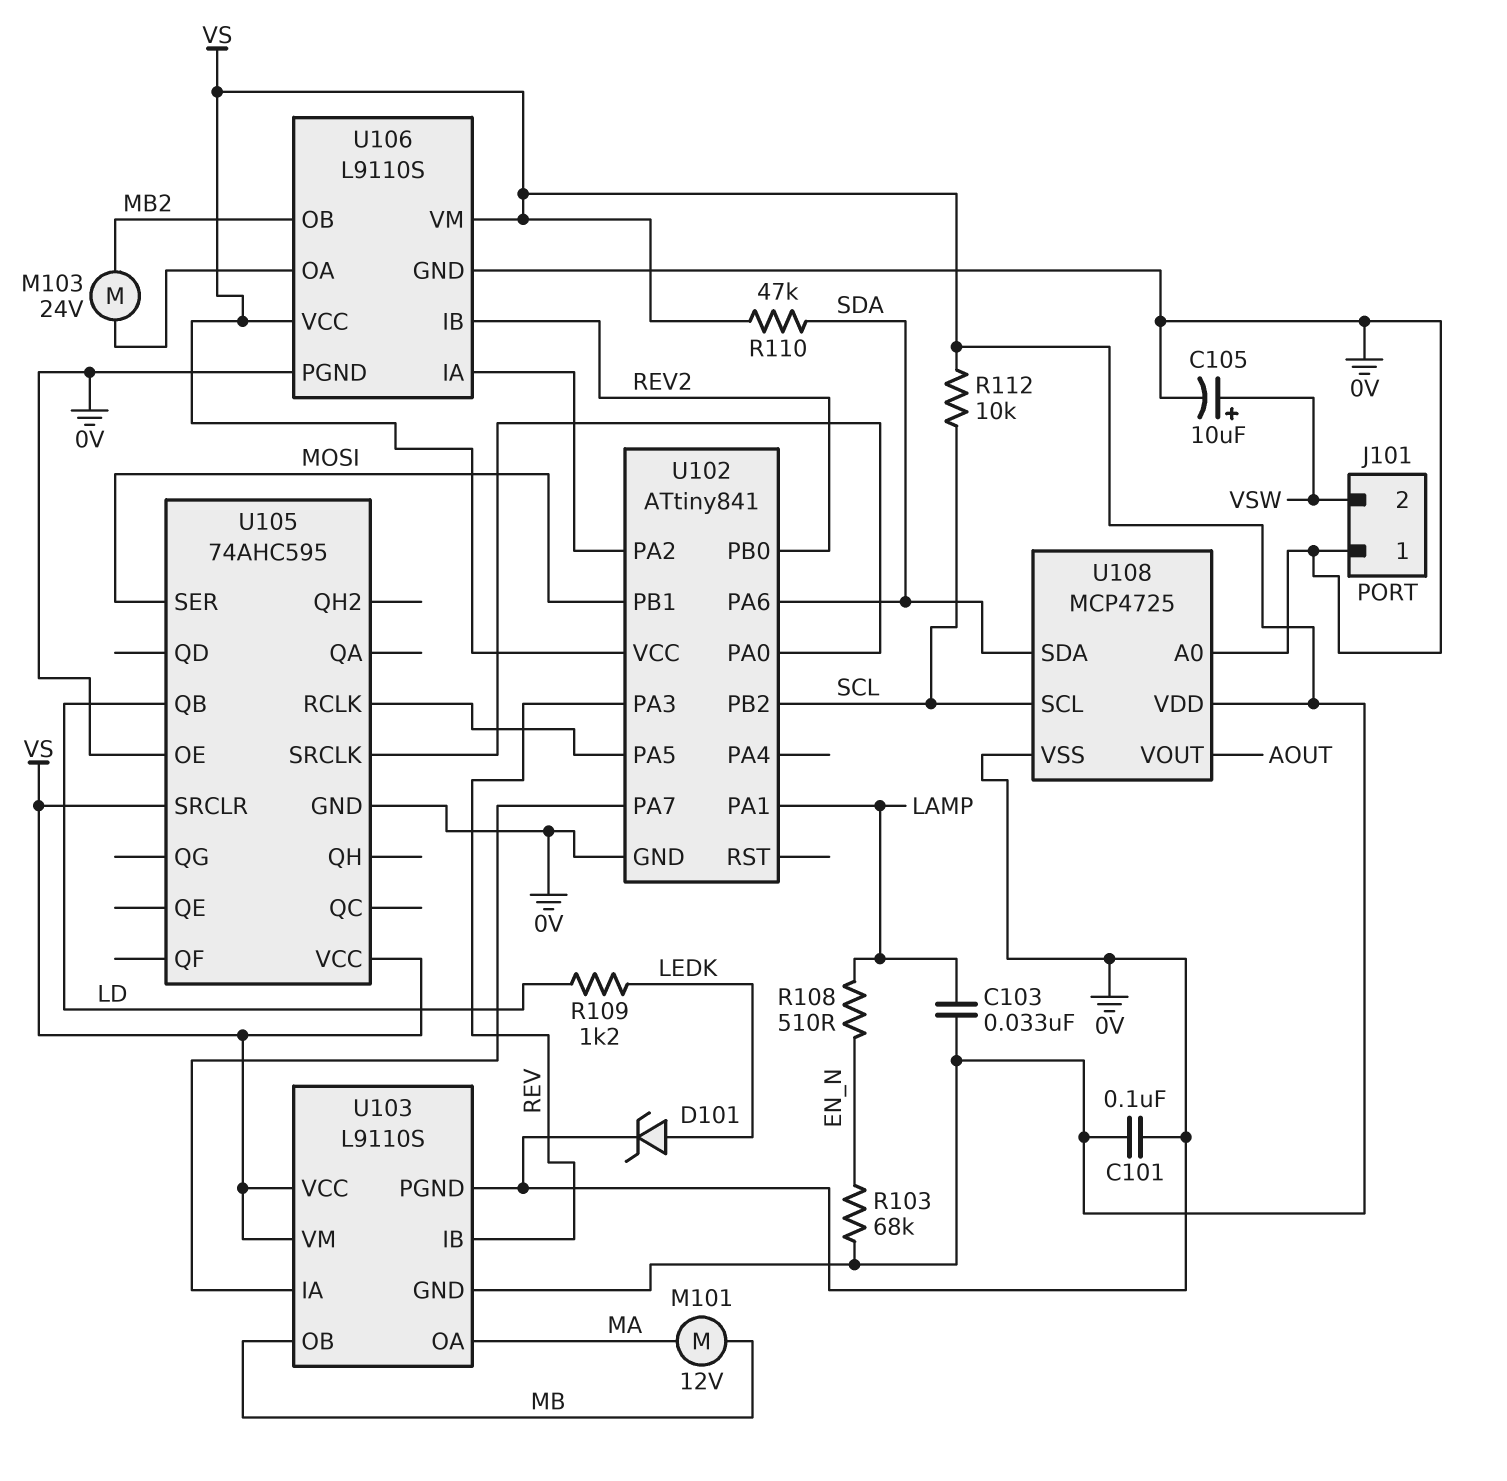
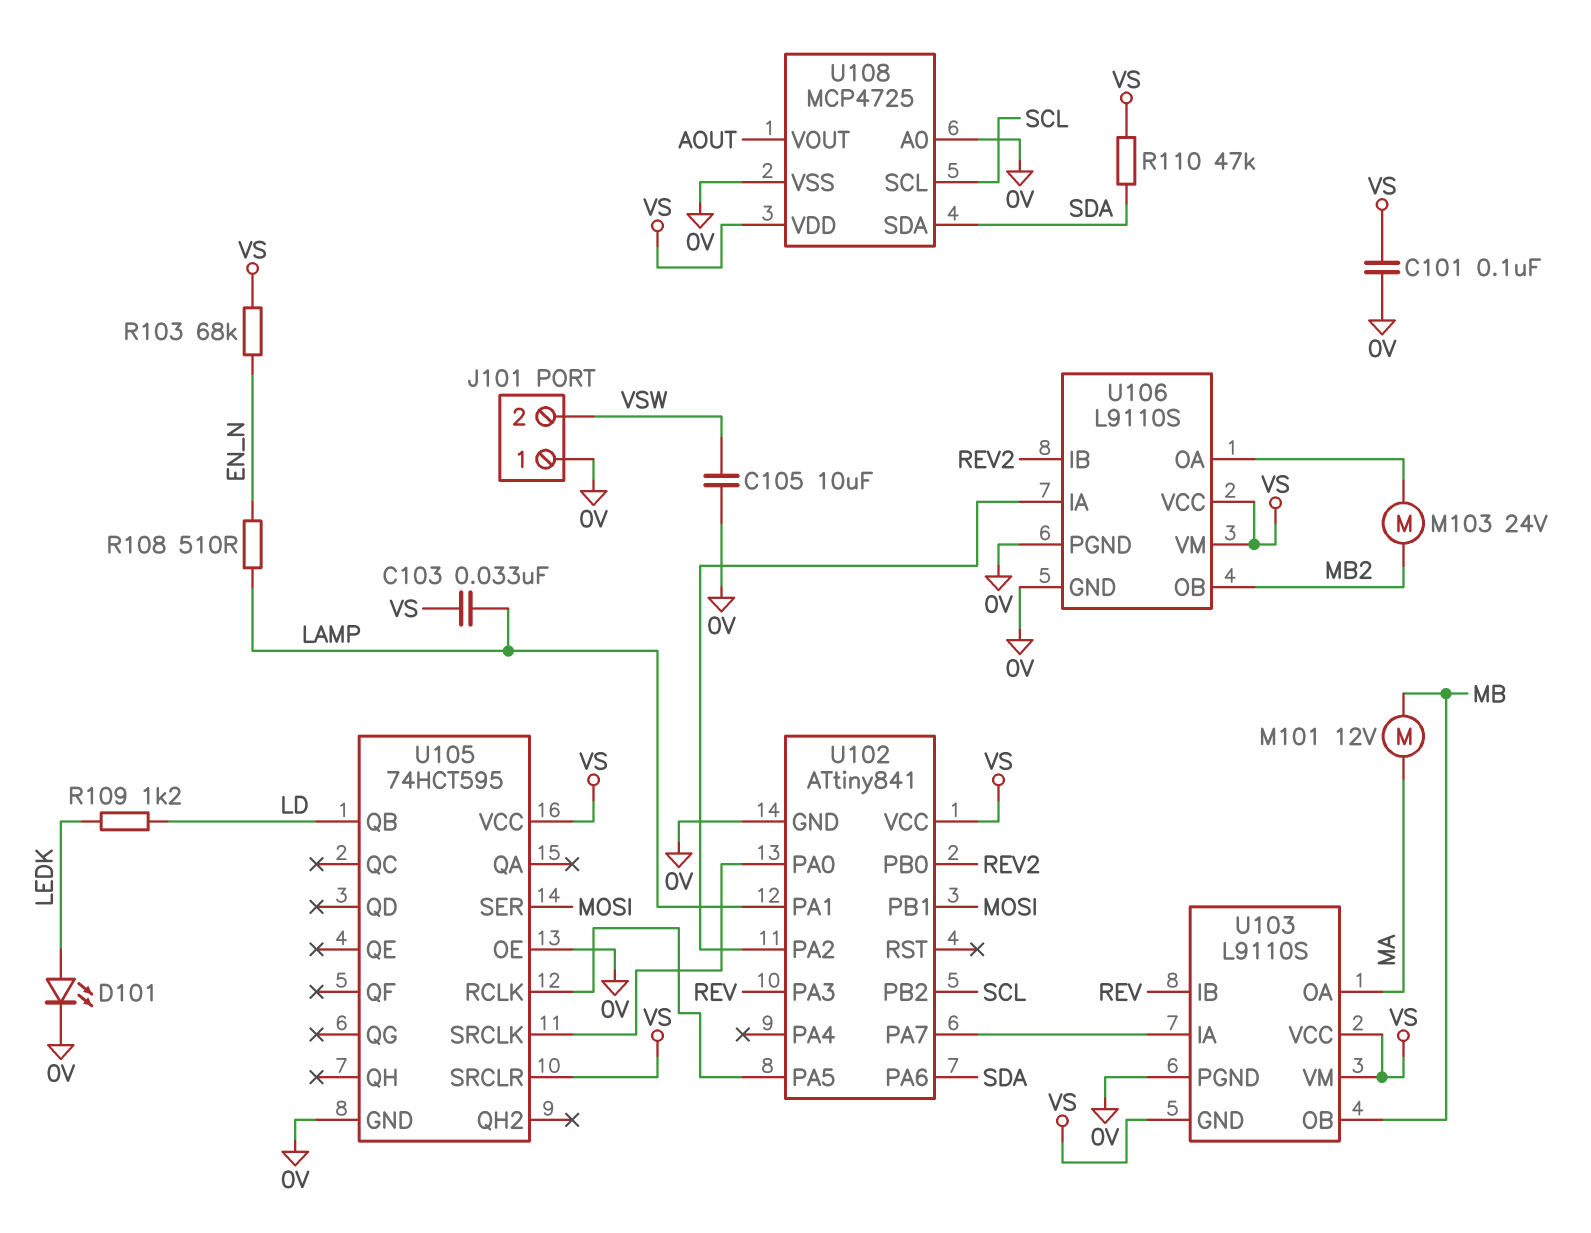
C105: 10uF (plus VSW, minus 0V) -> 10uF (0V, VSW)
D101: zener (A LEDK, K 0V) -> LED (A LEDK, K 0V)
R112: 10k (SCL, VS) -> none
U105: 74AHC595 -> 74HCT595

